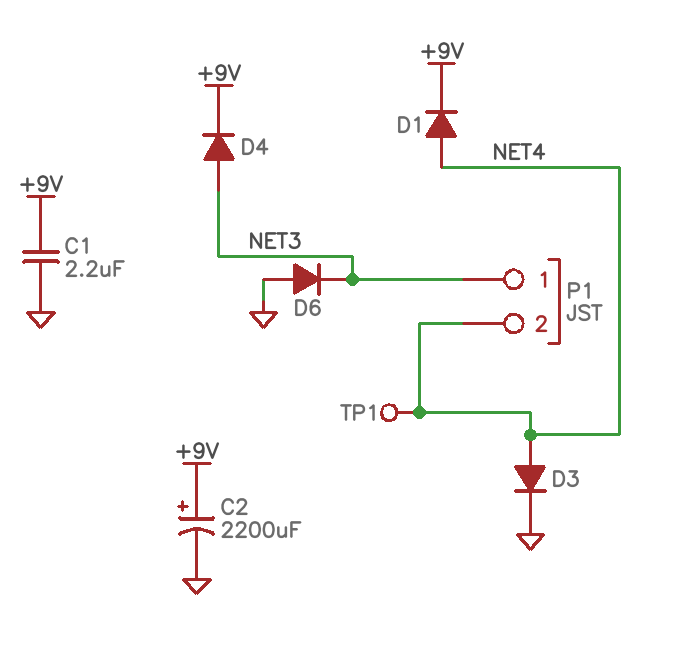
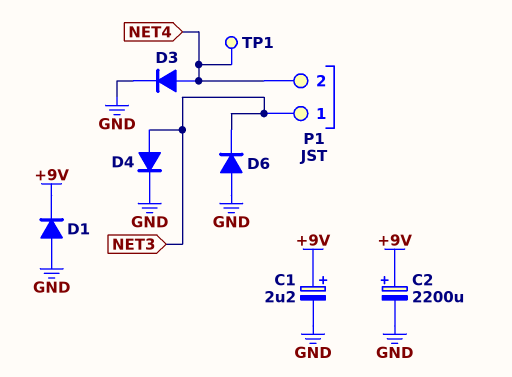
C1: 2.2uF (+9V, GND) -> 2.2uF (plus +9V, minus GND)
D1: diode (A NET4, K +9V) -> diode (A GND, K +9V)
D4: diode (A NET3, K +9V) -> diode (A NET3, K GND)

